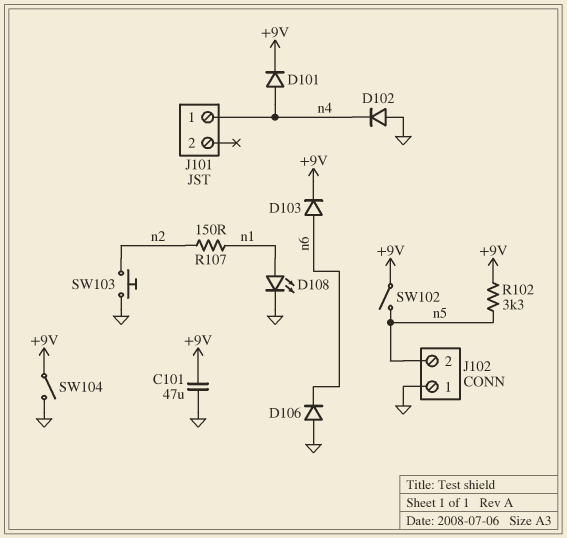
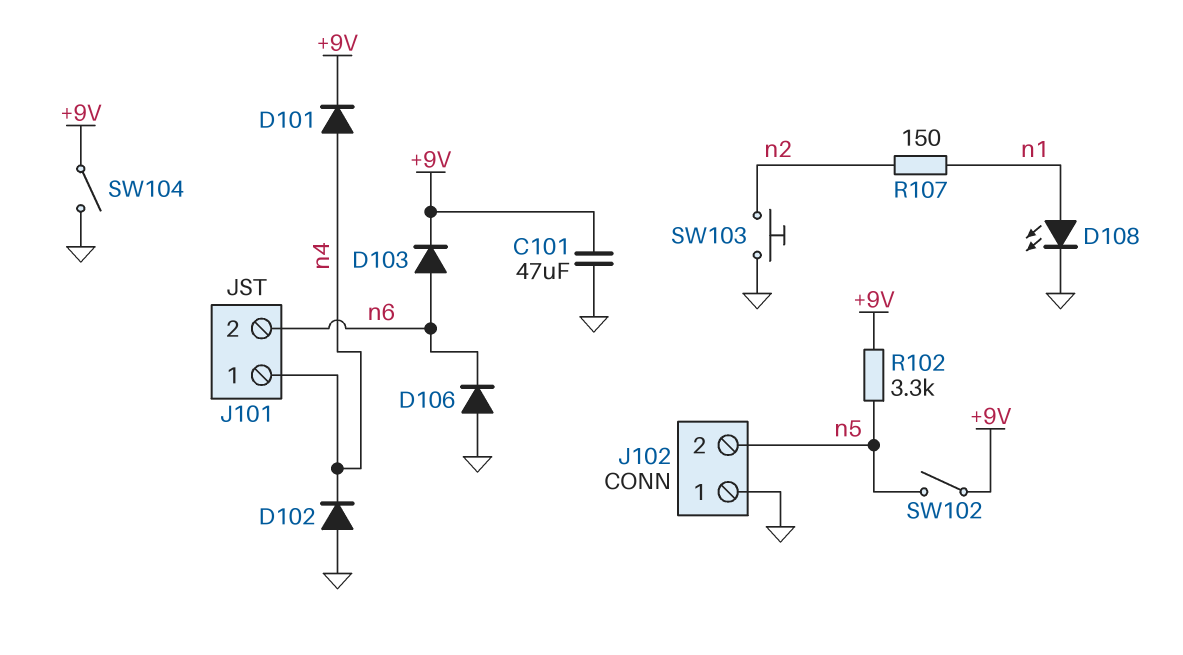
J101 pin 2: none -> n6

